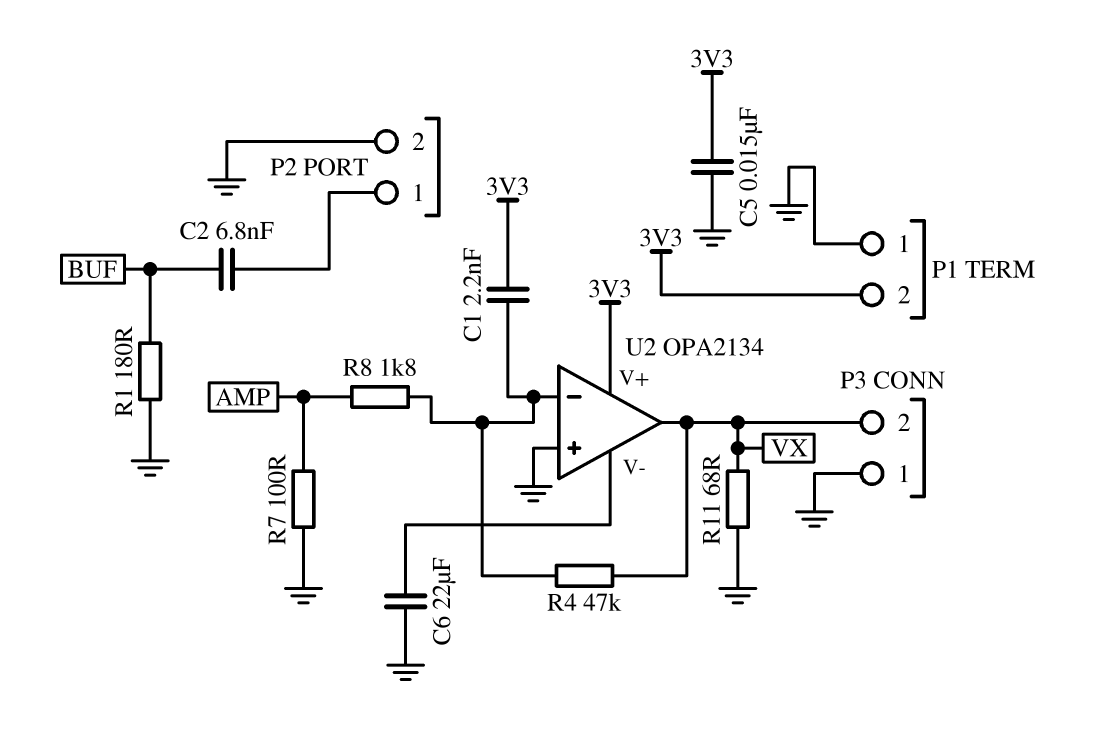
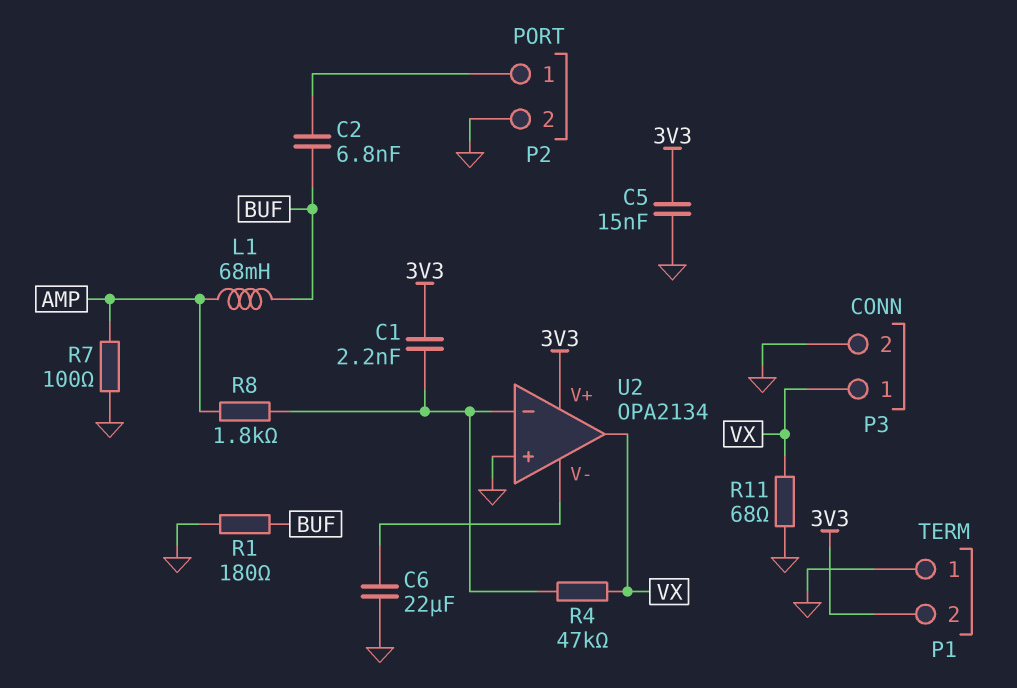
L1: none -> 68mH (AMP, BUF)
P3 pin 1: GND -> VX
P3 pin 2: VX -> GND

